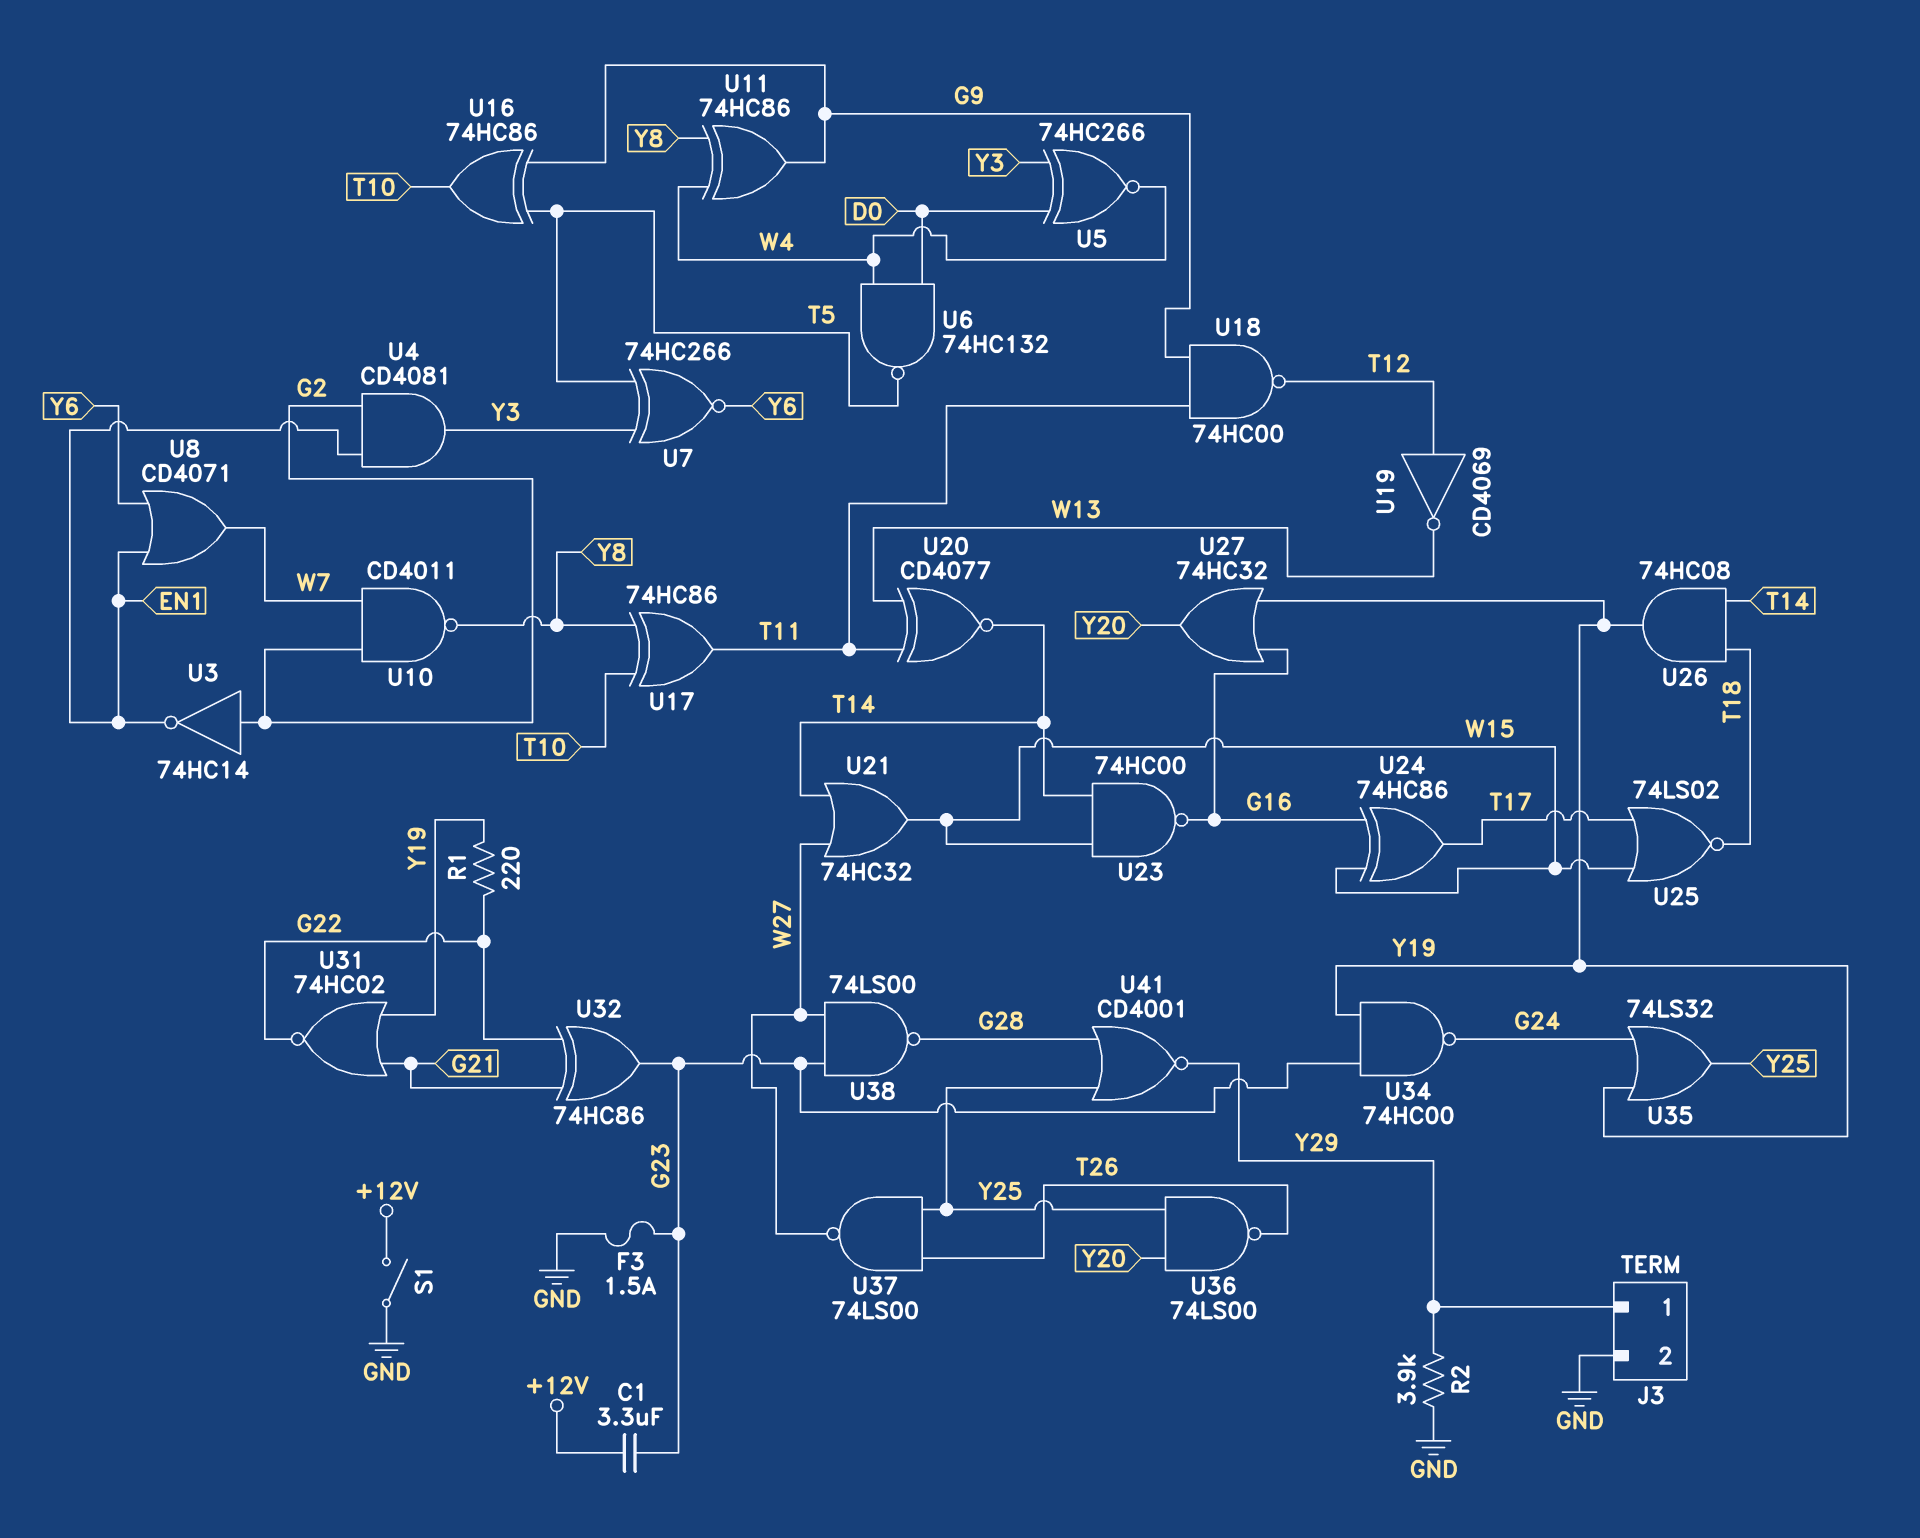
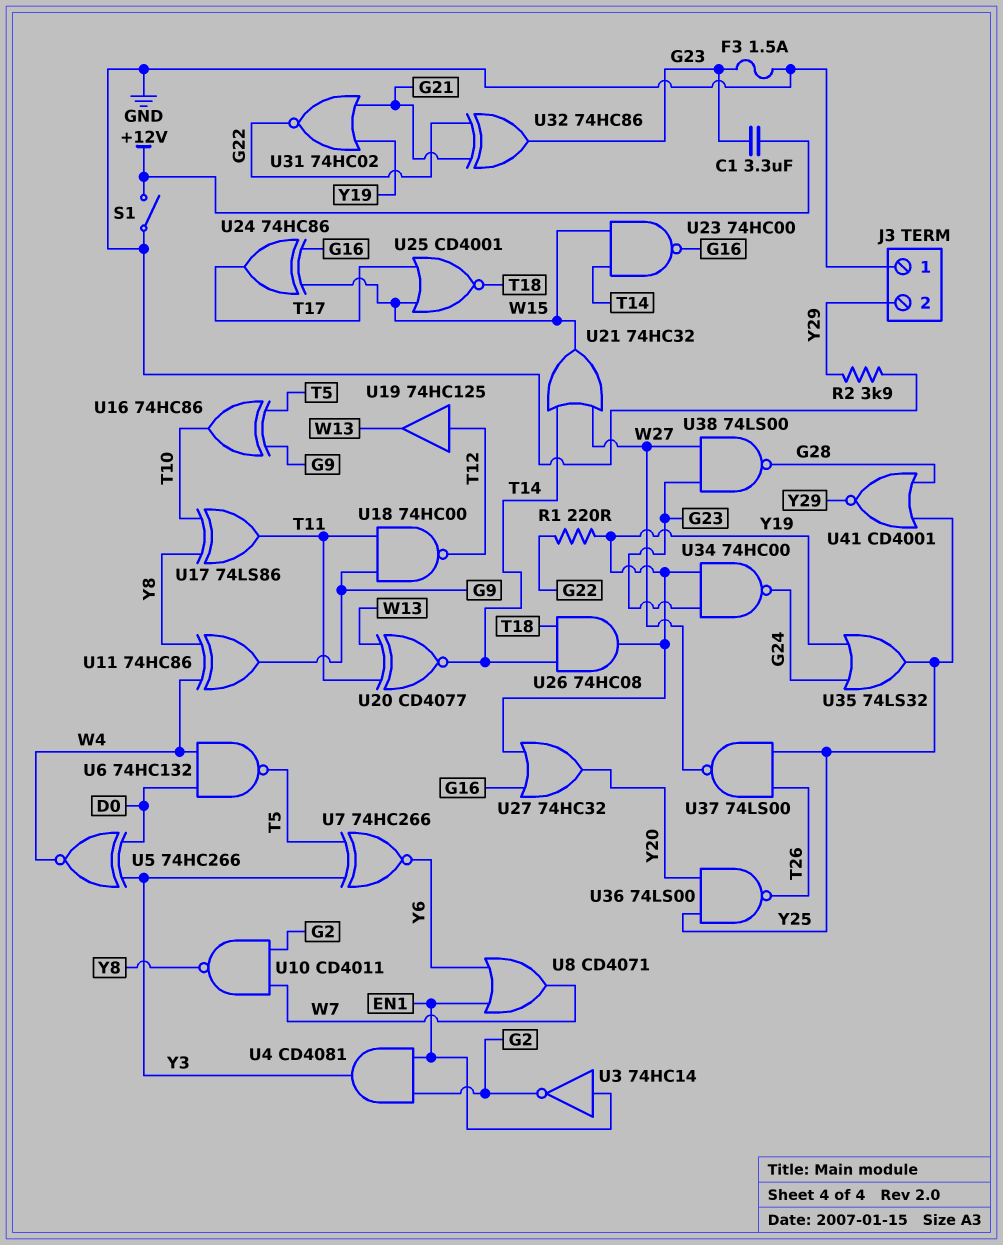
J3 pin 1: Y29 -> GND
J3 pin 2: GND -> Y29
U3: NOT 74HC14 (in G2, out EN1) -> NOT 74HC14 (in EN1, out G2)
U17: XOR 74HC86 (in T10, in Y8, out T11) -> XOR 74LS86 (in T10, in Y8, out T11)
U19: NOT CD4069 (in T12, out W13) -> buffer 74HC125 (in T12, out W13)
U25: NOR 74LS02 (in T17, in W15, out T18) -> NOR CD4001 (in T17, in W15, out T18)

